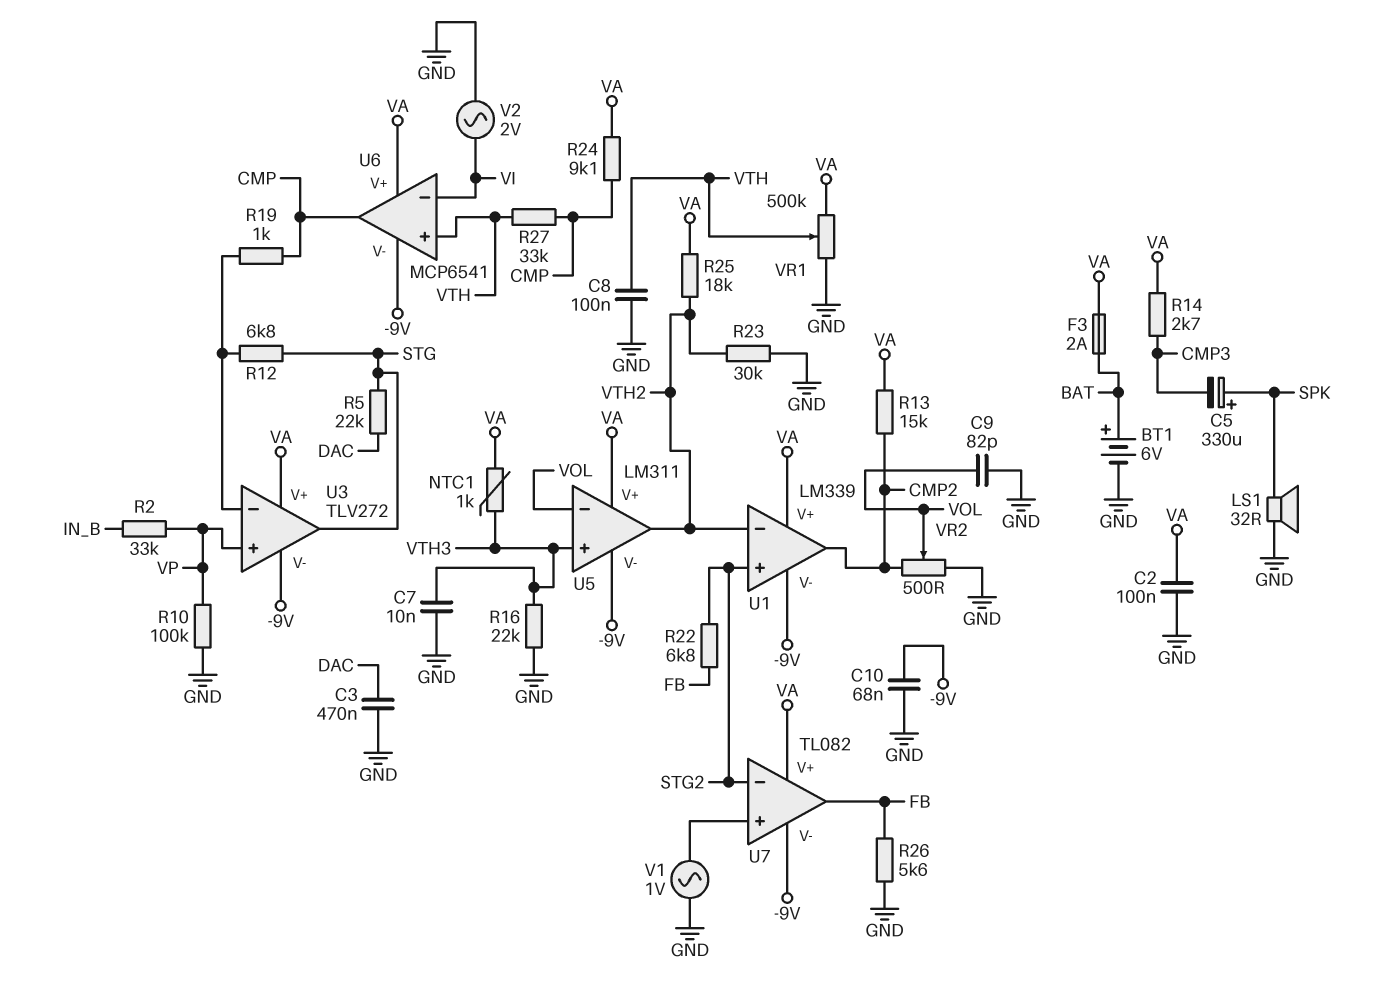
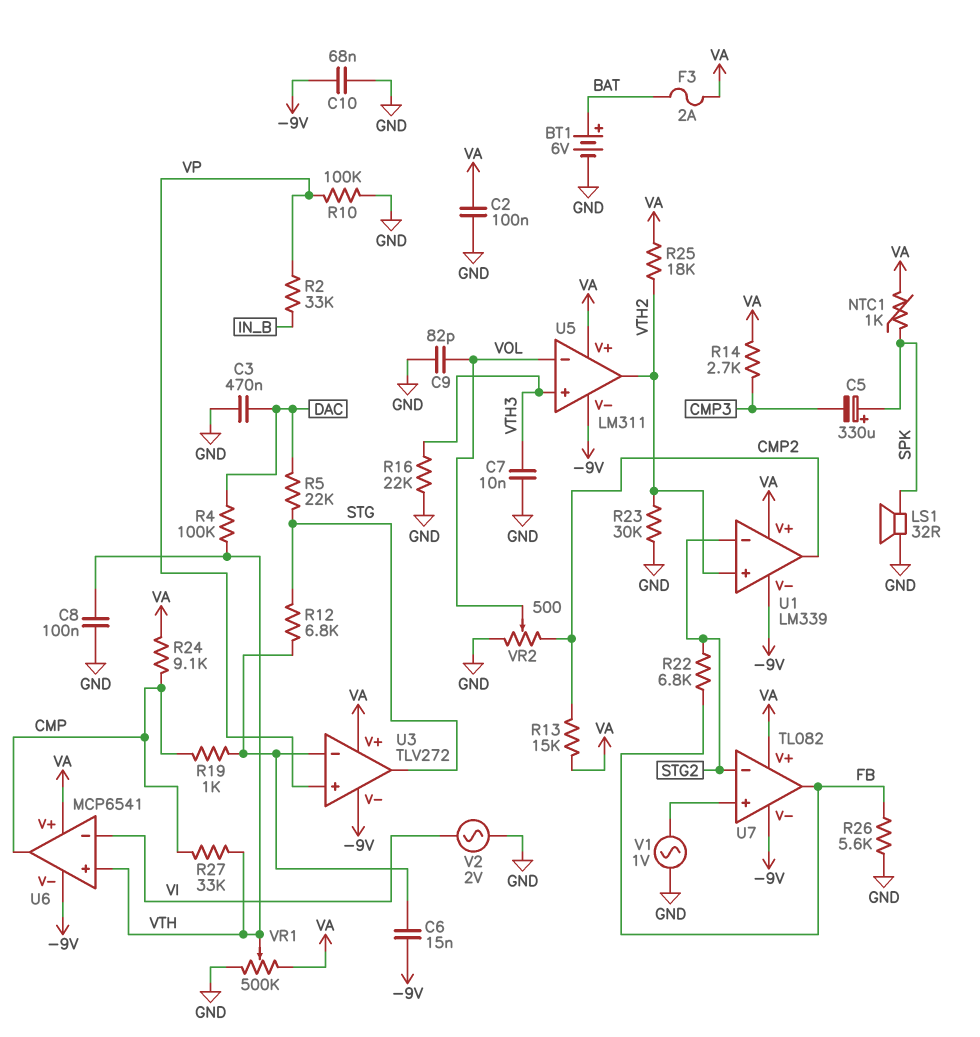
C6: none -> 15nF (-9V, U3/in-)
NTC1: 1k (VA, VTH3) -> 1k (SPK, VA)
R4: none -> 100k (DAC, VTH)
U1 pin in+: STG2 -> VTH2
U1 pin in-: VTH2 -> STG2

